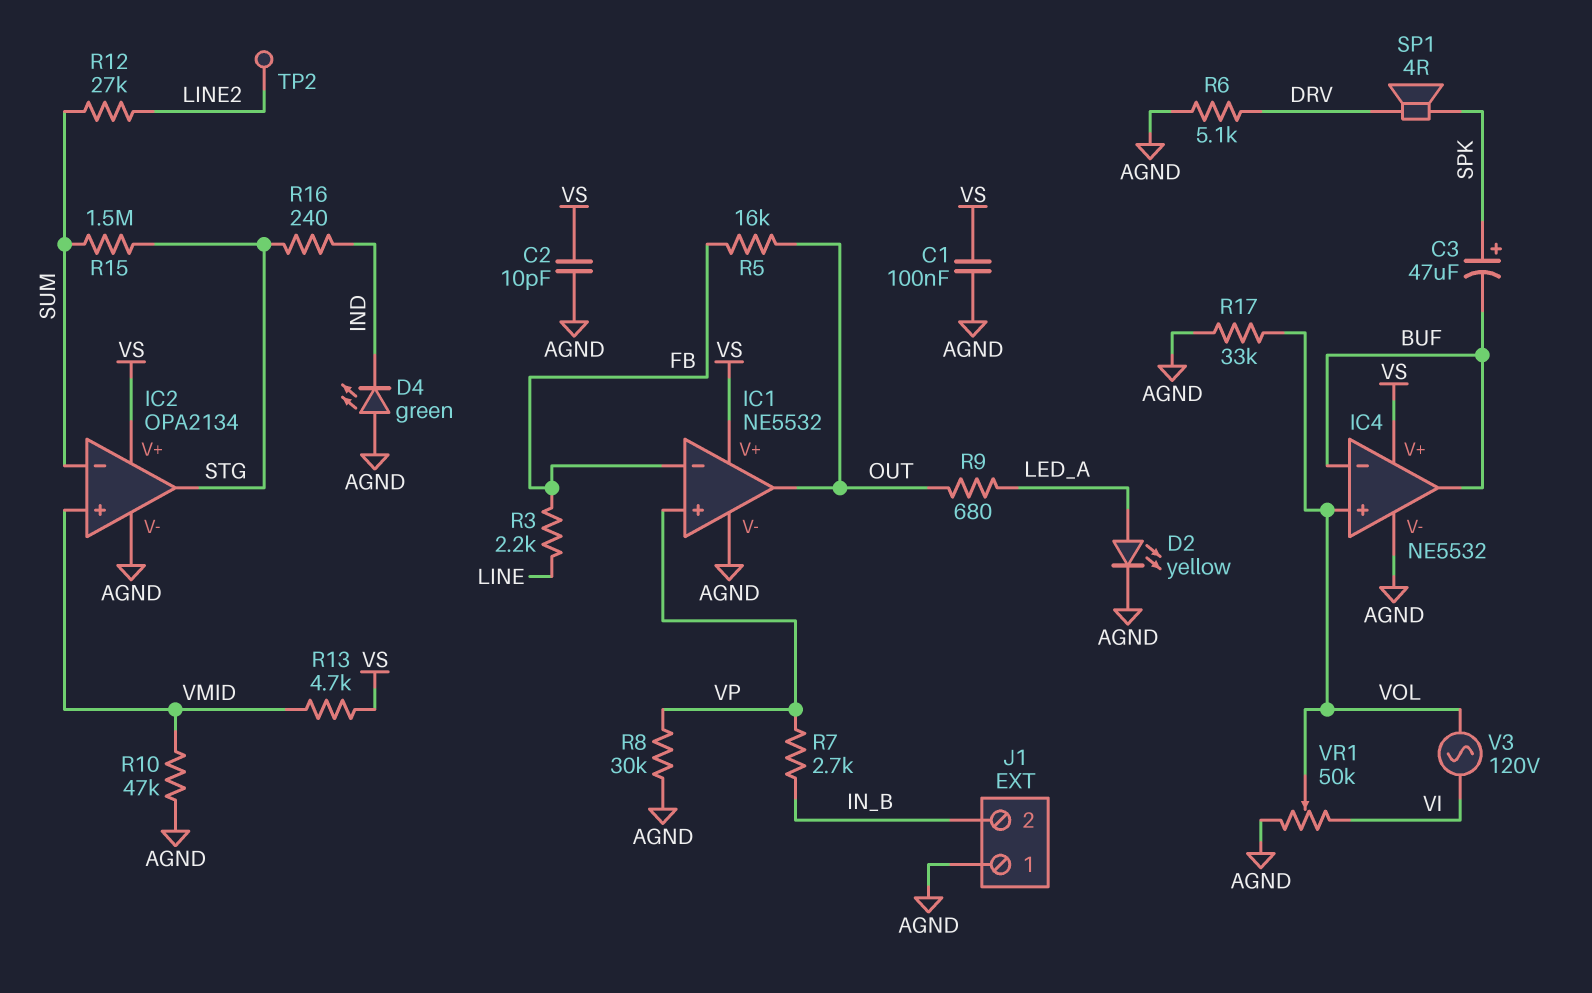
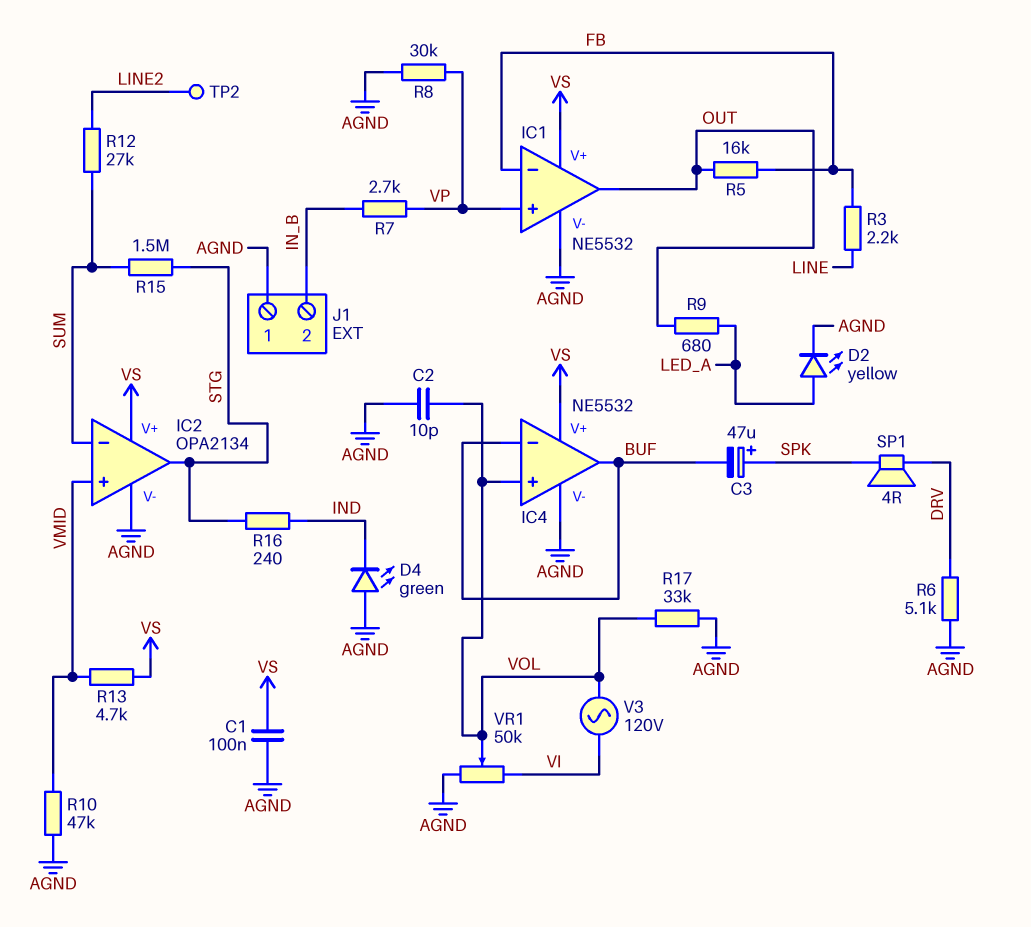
C2: 10pF (AGND, VS) -> 10pF (AGND, VOL)

